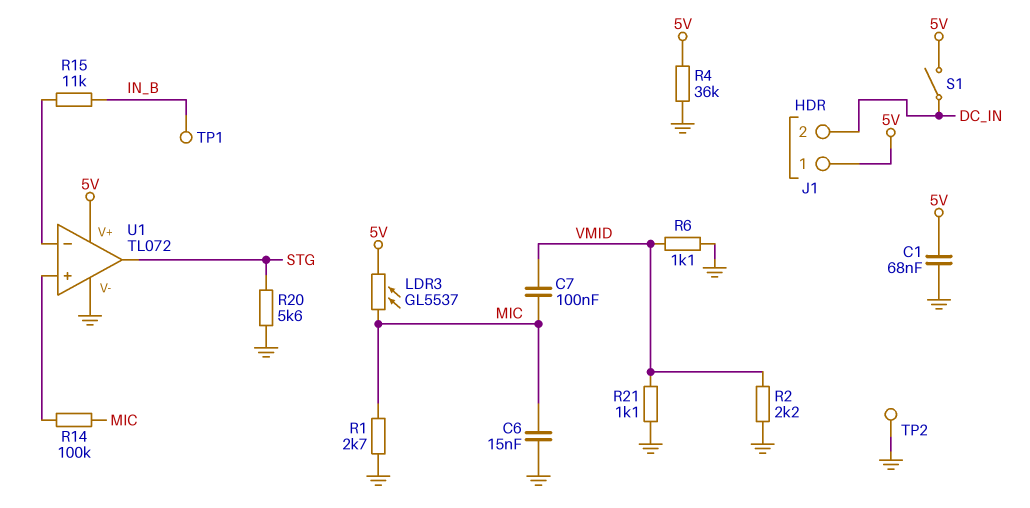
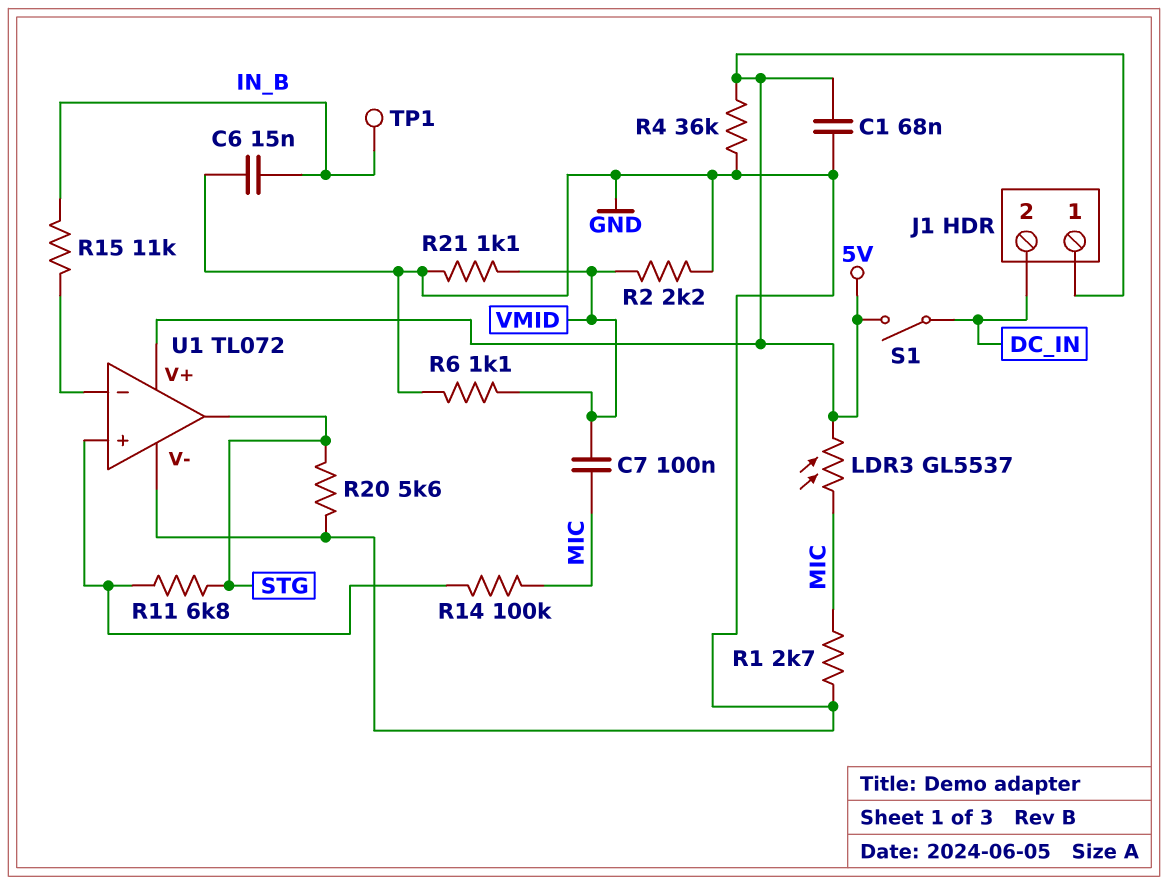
C6: 15nF (GND, MIC) -> 15nF (GND, IN_B)
R11: none -> 6.8k (STG, U1/in+)
TP2: test point (GND) -> none

